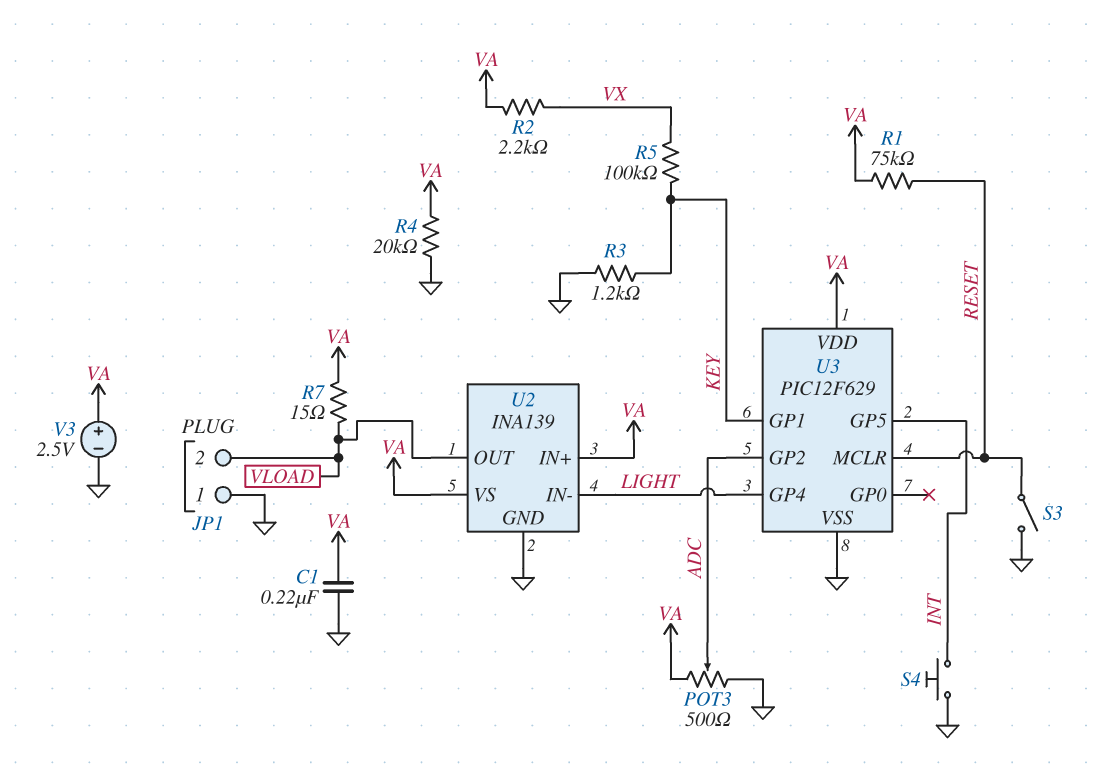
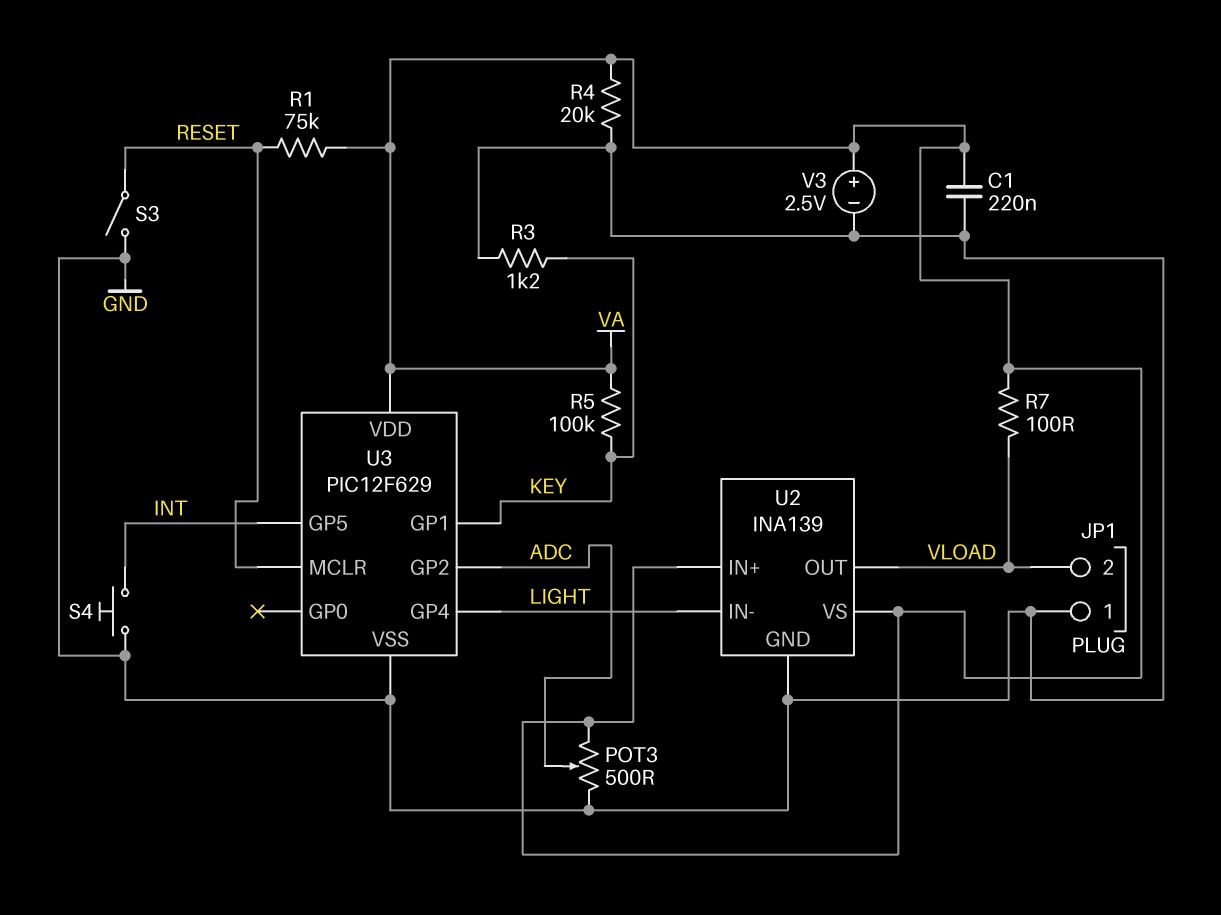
R2: 2.2k (VA, VX) -> none
R5: 100k (KEY, VX) -> 100k (KEY, VA)
R7: 15 (VA, VLOAD) -> 100 (VA, VLOAD)

